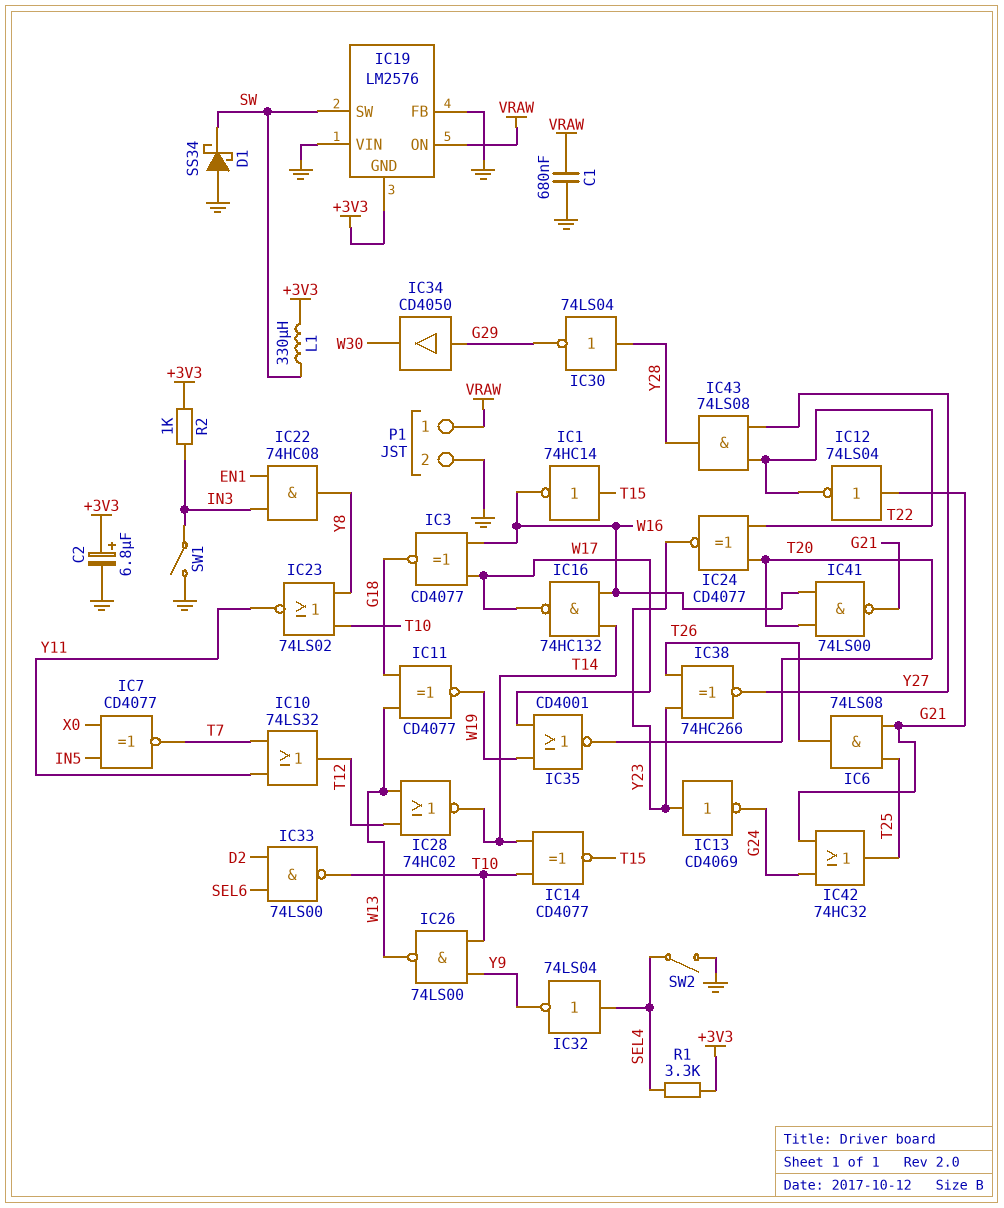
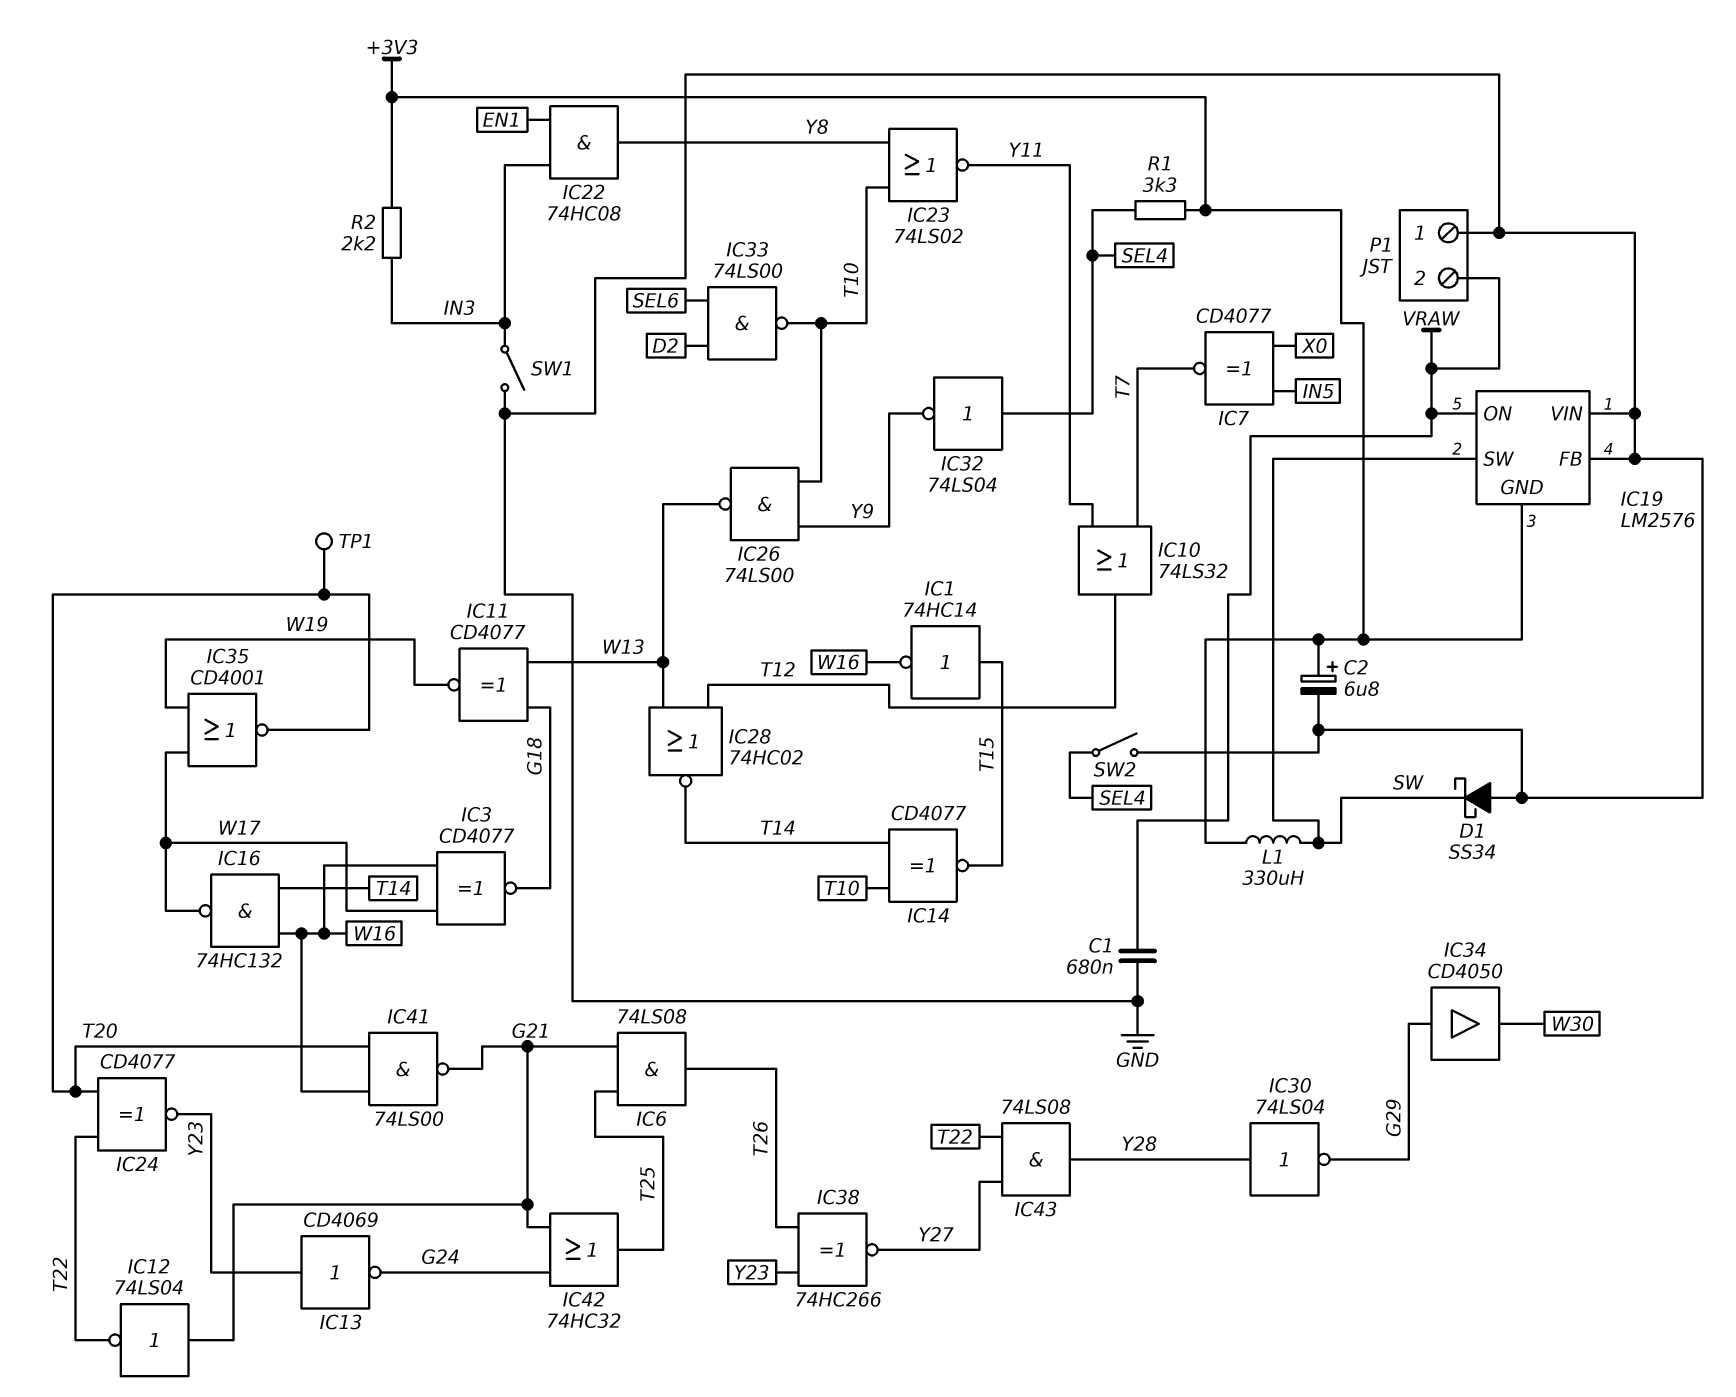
P1 pin 1: VRAW -> GND
P1 pin 2: GND -> VRAW
R2: 1k (+3V3, IN3) -> 2.2k (+3V3, IN3)
TP1: none -> test point (T20)

